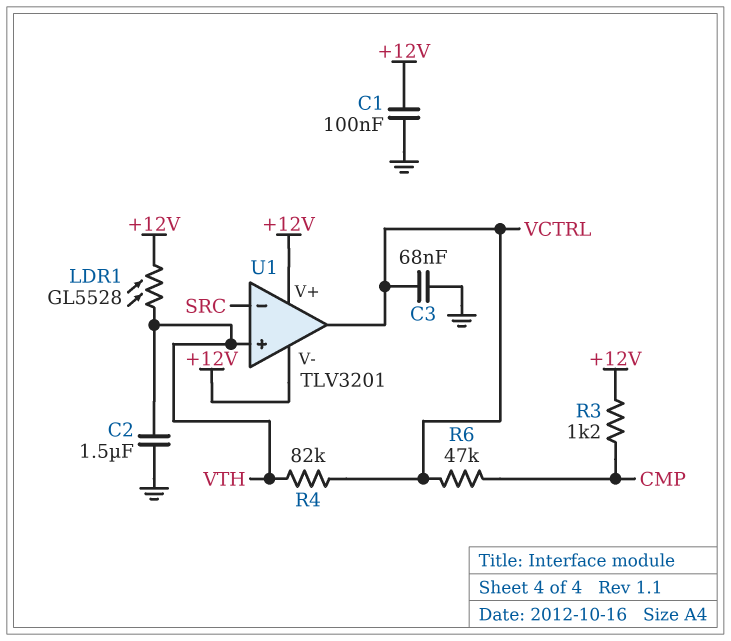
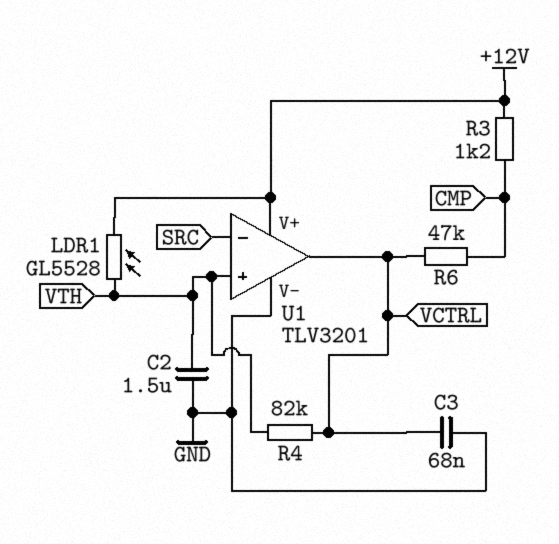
C1: 100nF (+12V, GND) -> none
U1 pin V-: +12V -> GND

